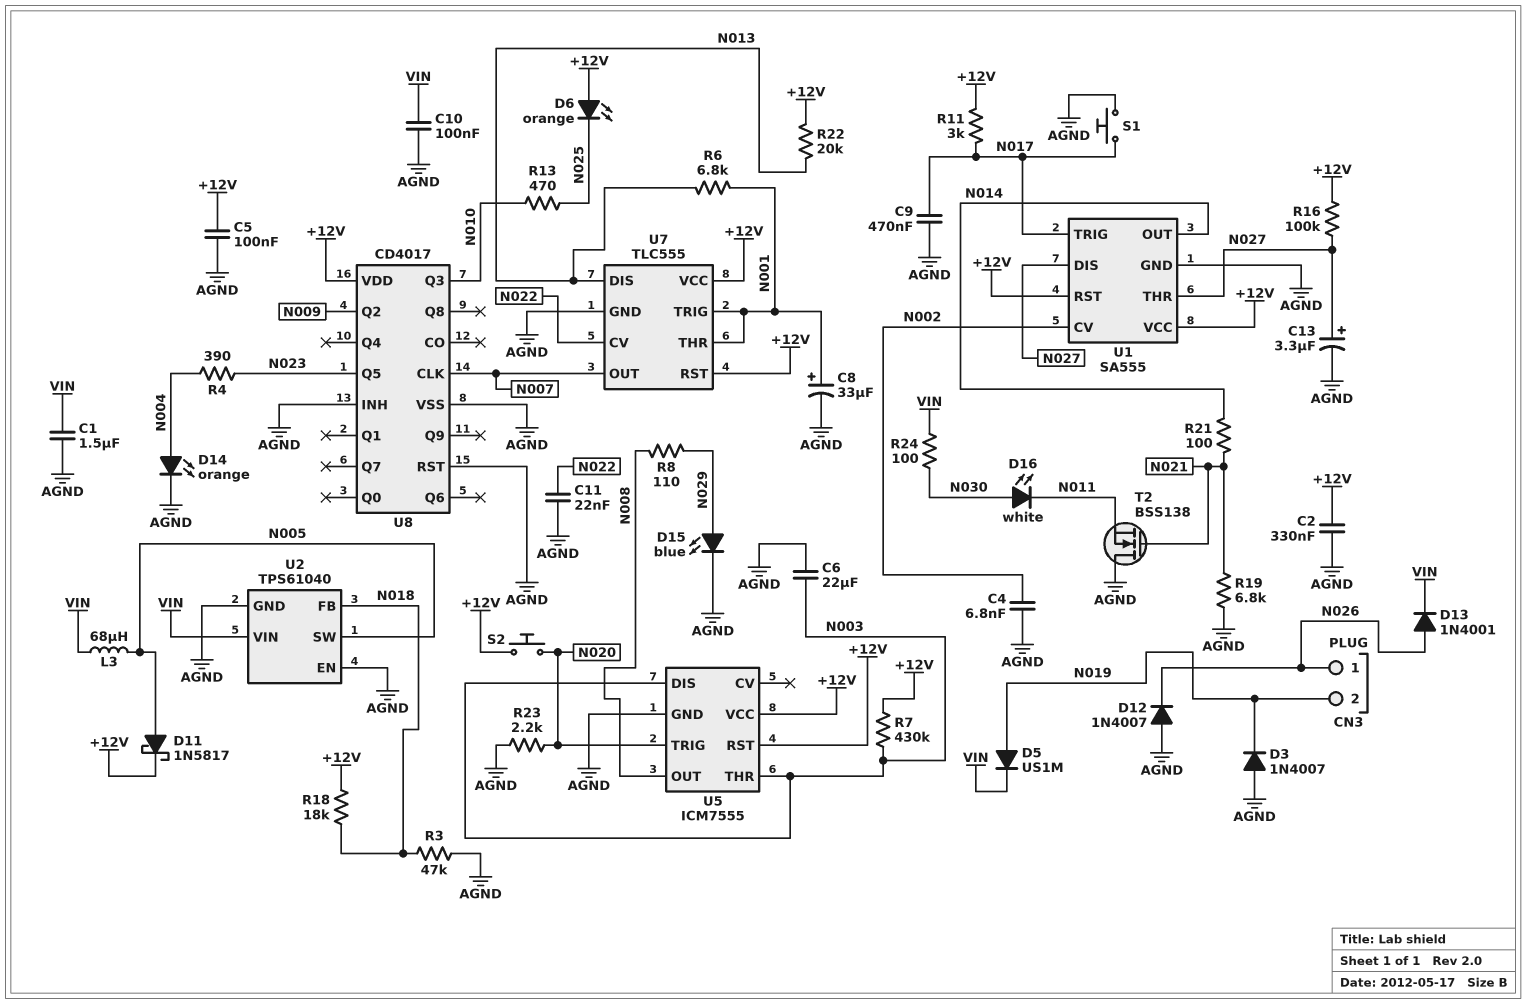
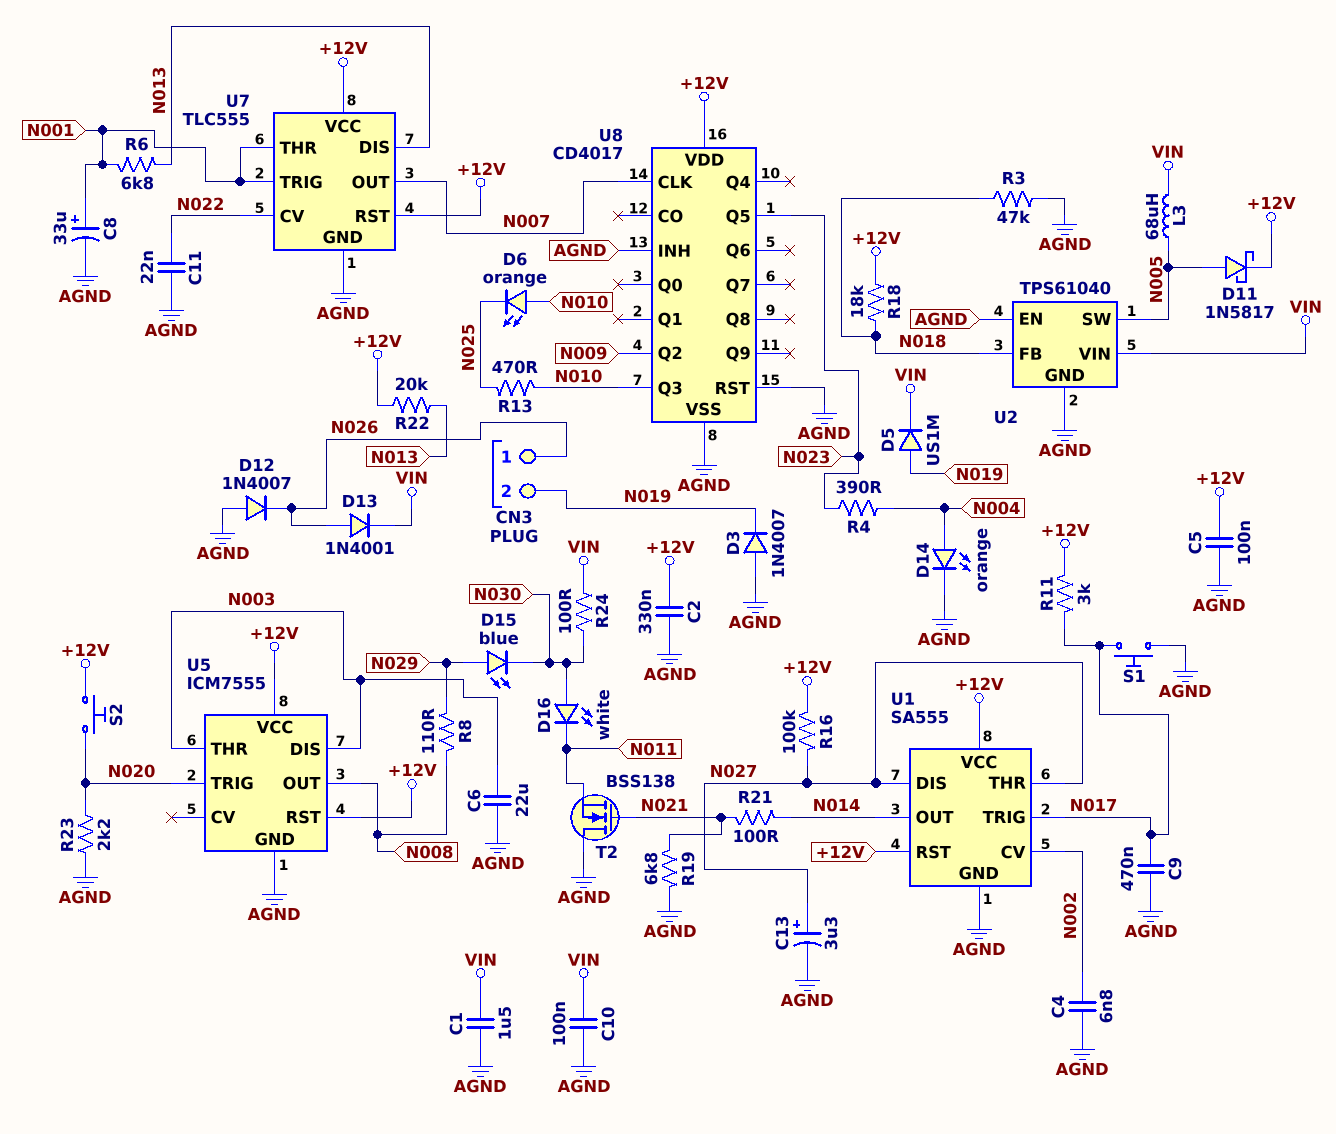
D6: LED orange (A +12V, K N025) -> LED orange (A N010, K N025)
D15: LED blue (A N029, K AGND) -> LED blue (A N029, K N030)
R7: 430k (+12V, N003) -> none

